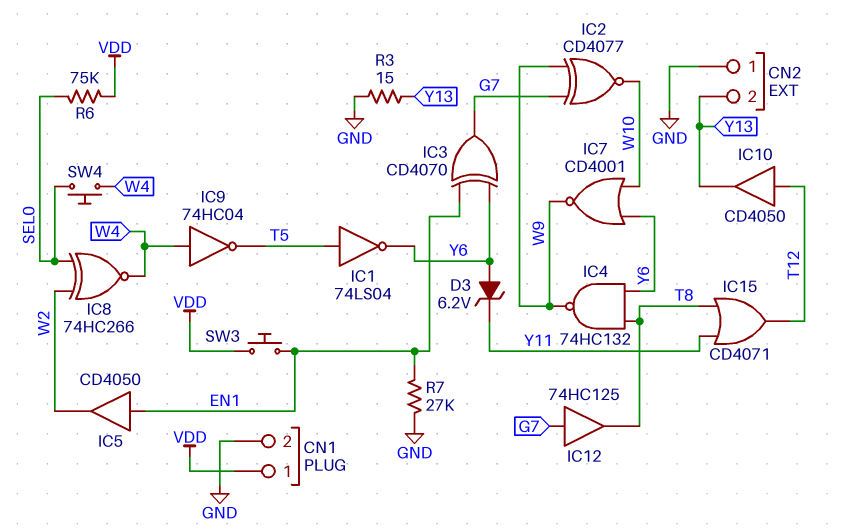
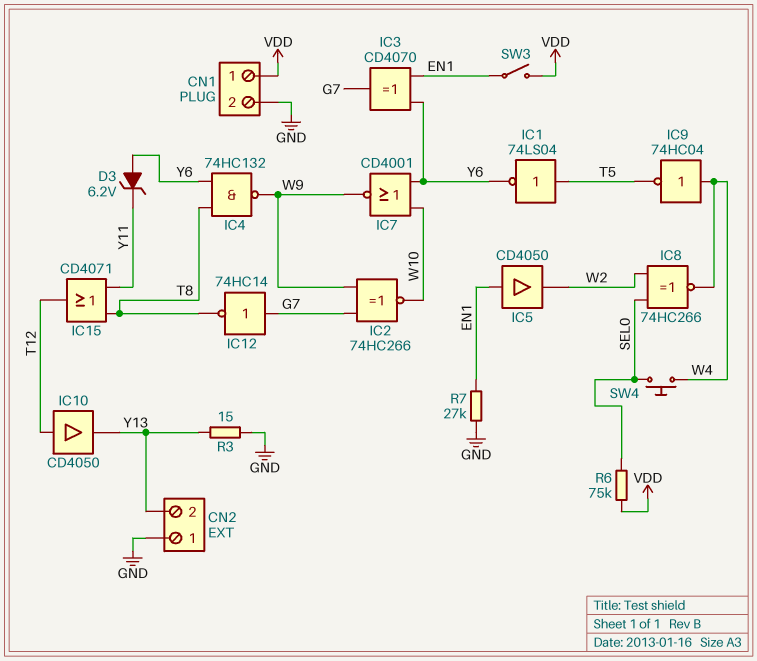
IC2: XNOR CD4077 (in G7, in W9, out W10) -> XNOR 74HC266 (in G7, in W9, out W10)
IC12: buffer 74HC125 (in G7, out T8) -> NOT 74HC14 (in G7, out T8)
SW3: button (EN1, VDD) -> switch (EN1, VDD)

